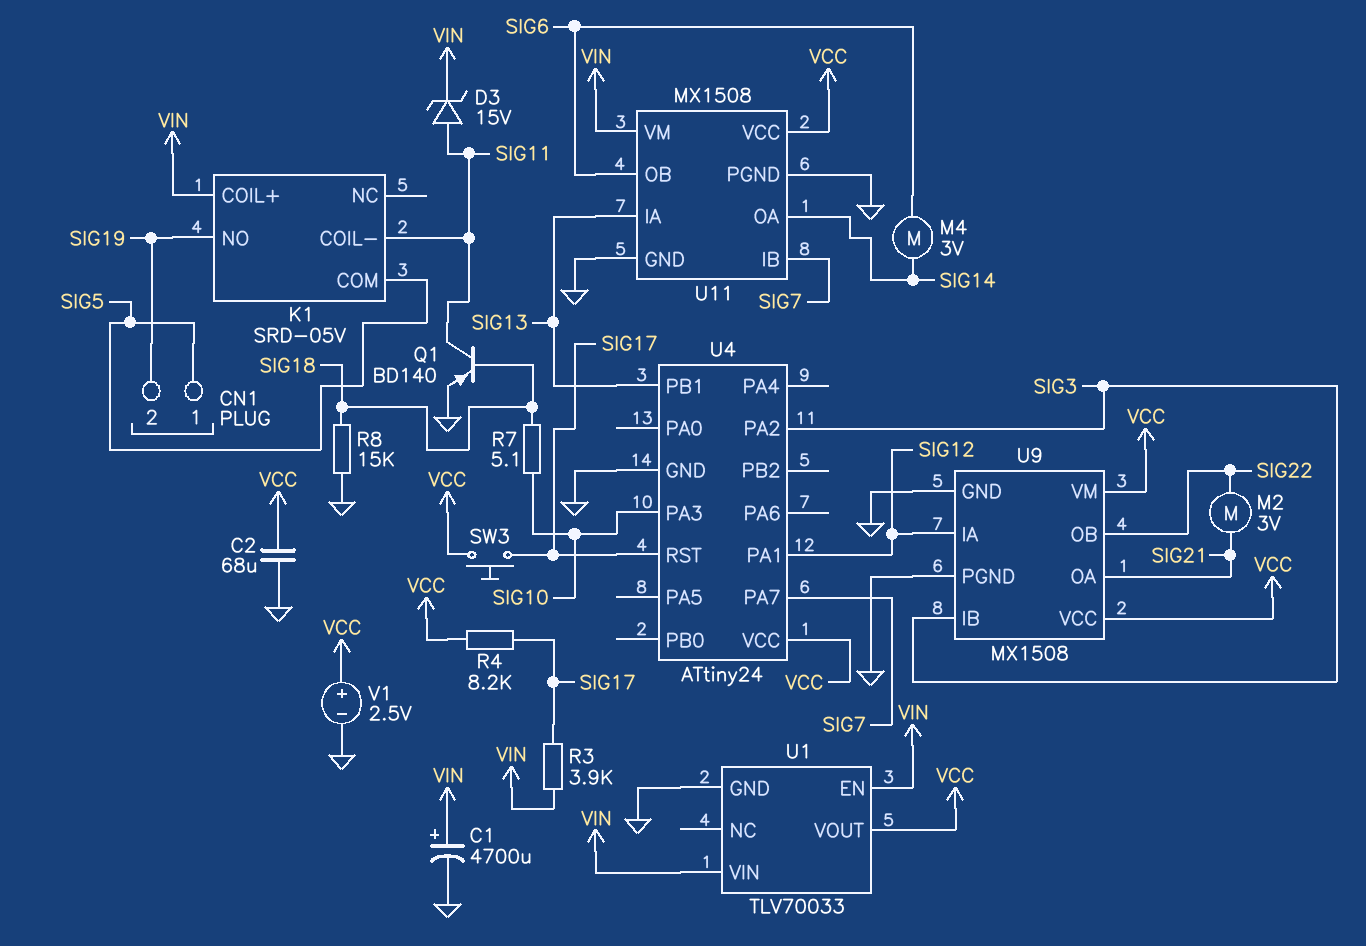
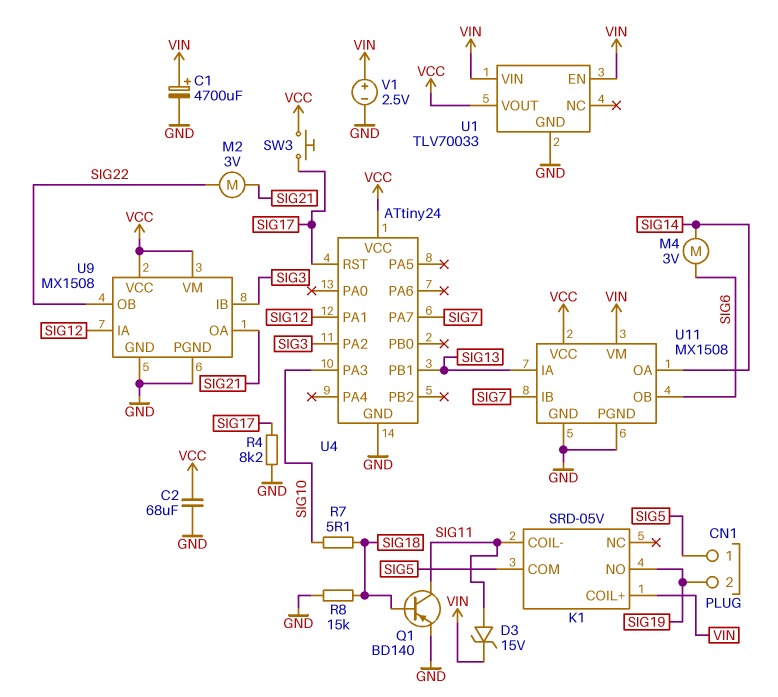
R3: 3.9k (SIG17, VIN) -> none
R4: 8.2k (SIG17, VCC) -> 8.2k (GND, SIG17)
V1: 2.5V (plus VCC, minus GND) -> 2.5V (plus VIN, minus GND)

